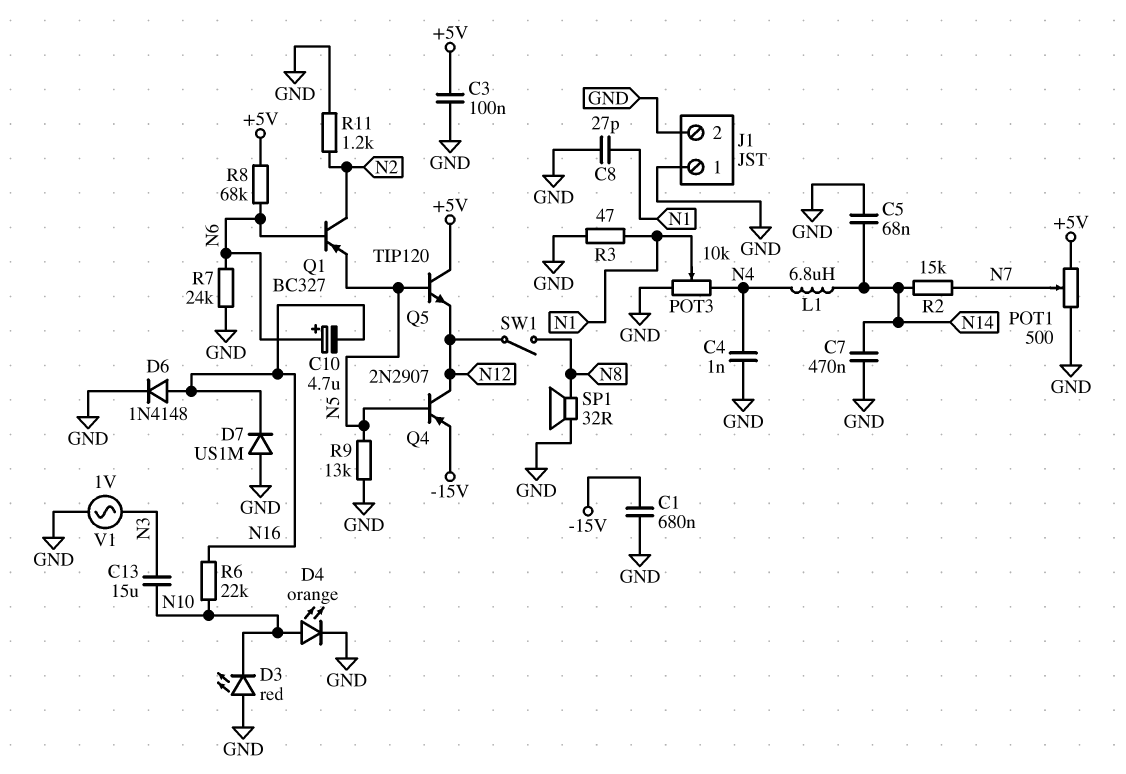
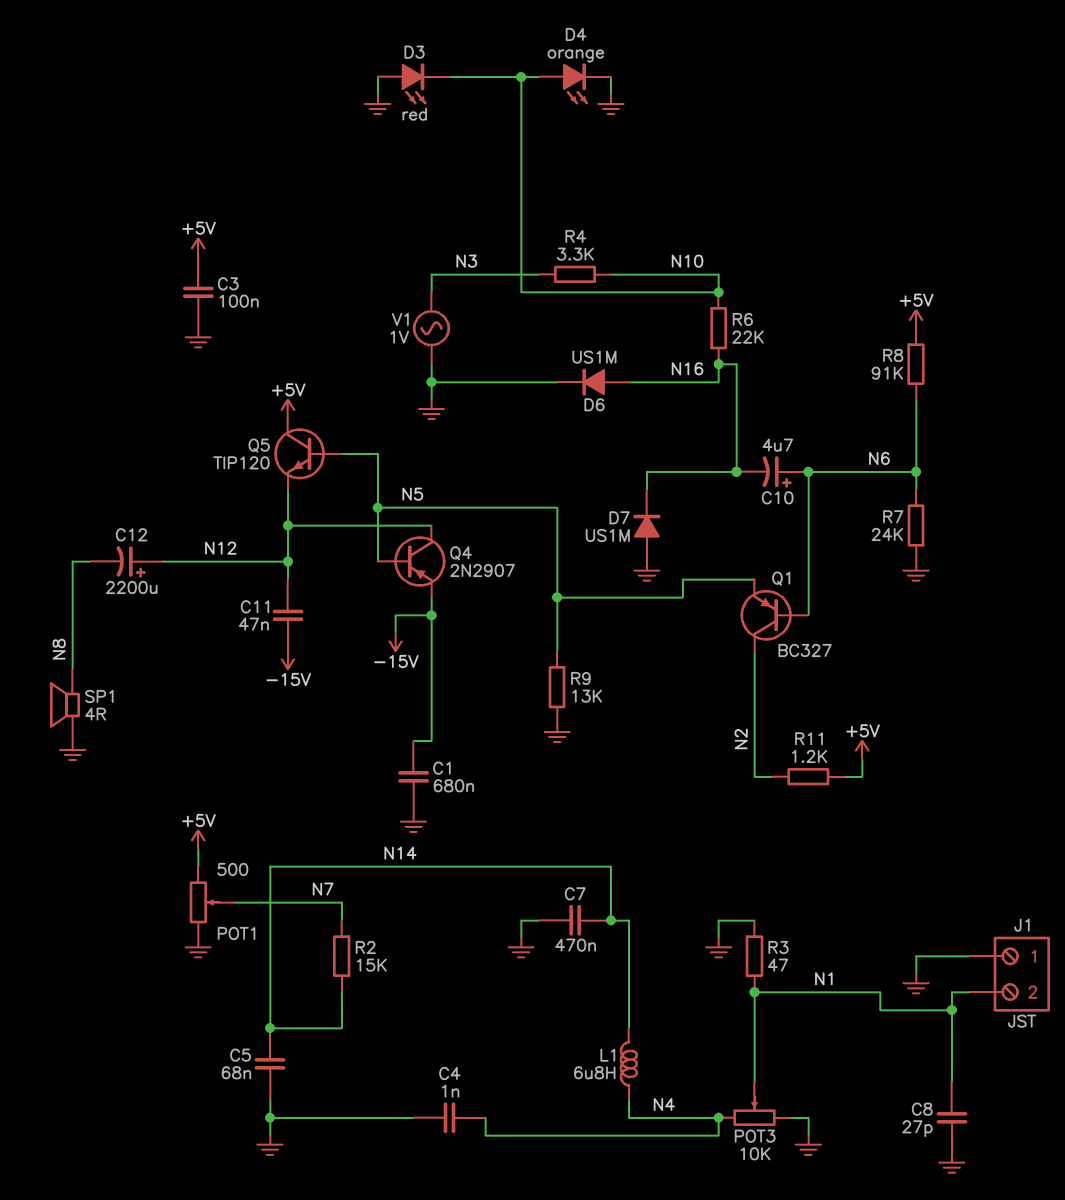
C11: none -> 47nF (-15V, N12)
C12: none -> 2200uF (plus N12, minus N8)
C13: 15uF (N3, N10) -> none
D6: diode 1N4148 (A N16, K GND) -> diode US1M (A N16, K GND)
J1 pin 2: GND -> N1
R4: none -> 3.3k (N3, N10)
R8: 68k (+5V, N6) -> 91k (+5V, N6)
R11: 1.2k (GND, N2) -> 1.2k (+5V, N2)
SP1: speaker 32R (GND, N8) -> speaker 4R (GND, N8)
SW1: switch (N8, N12) -> none

